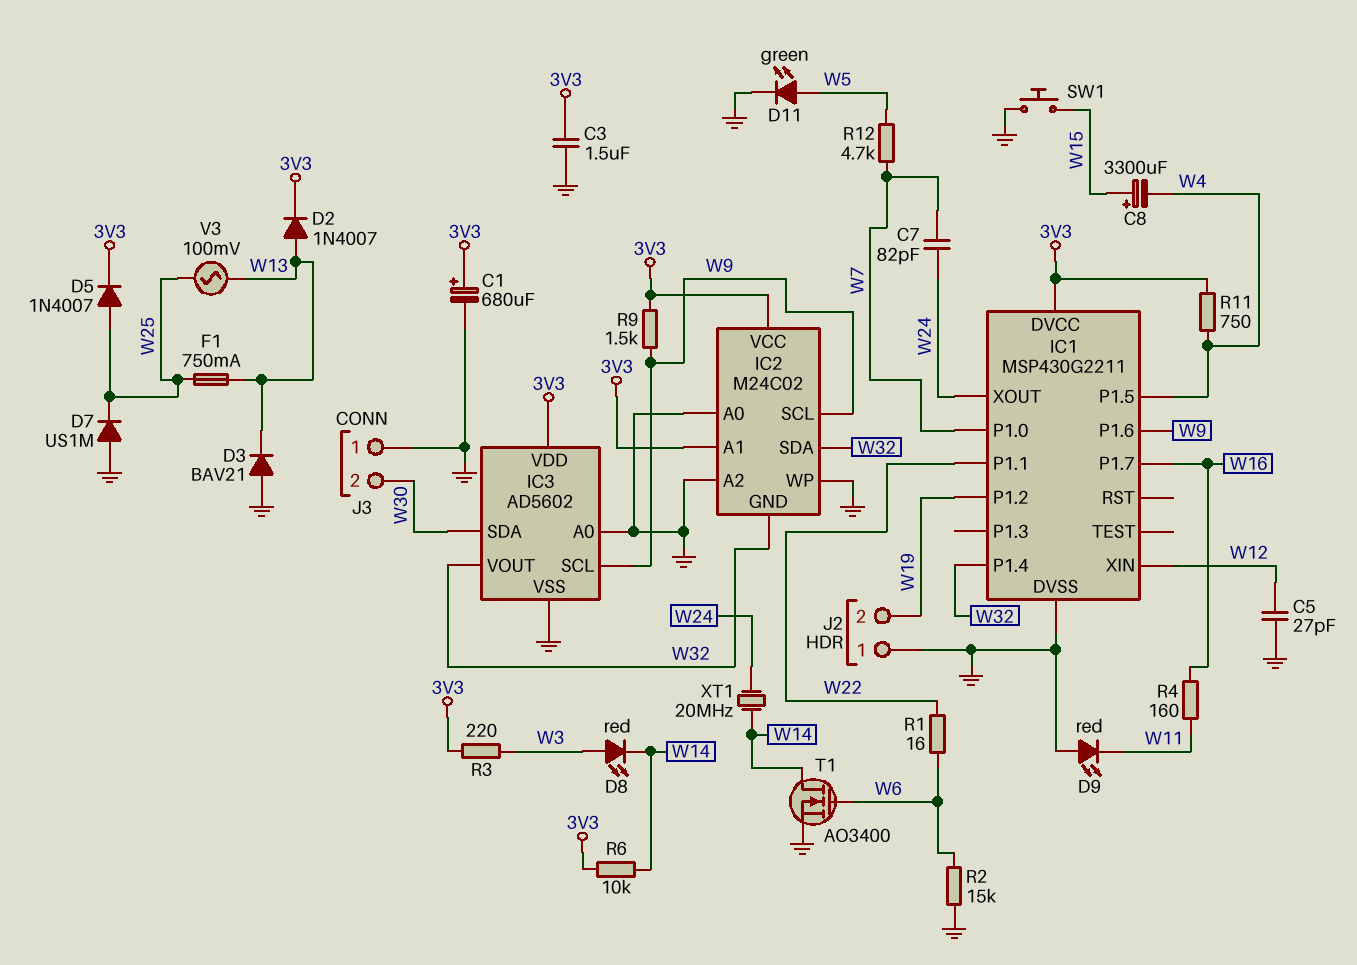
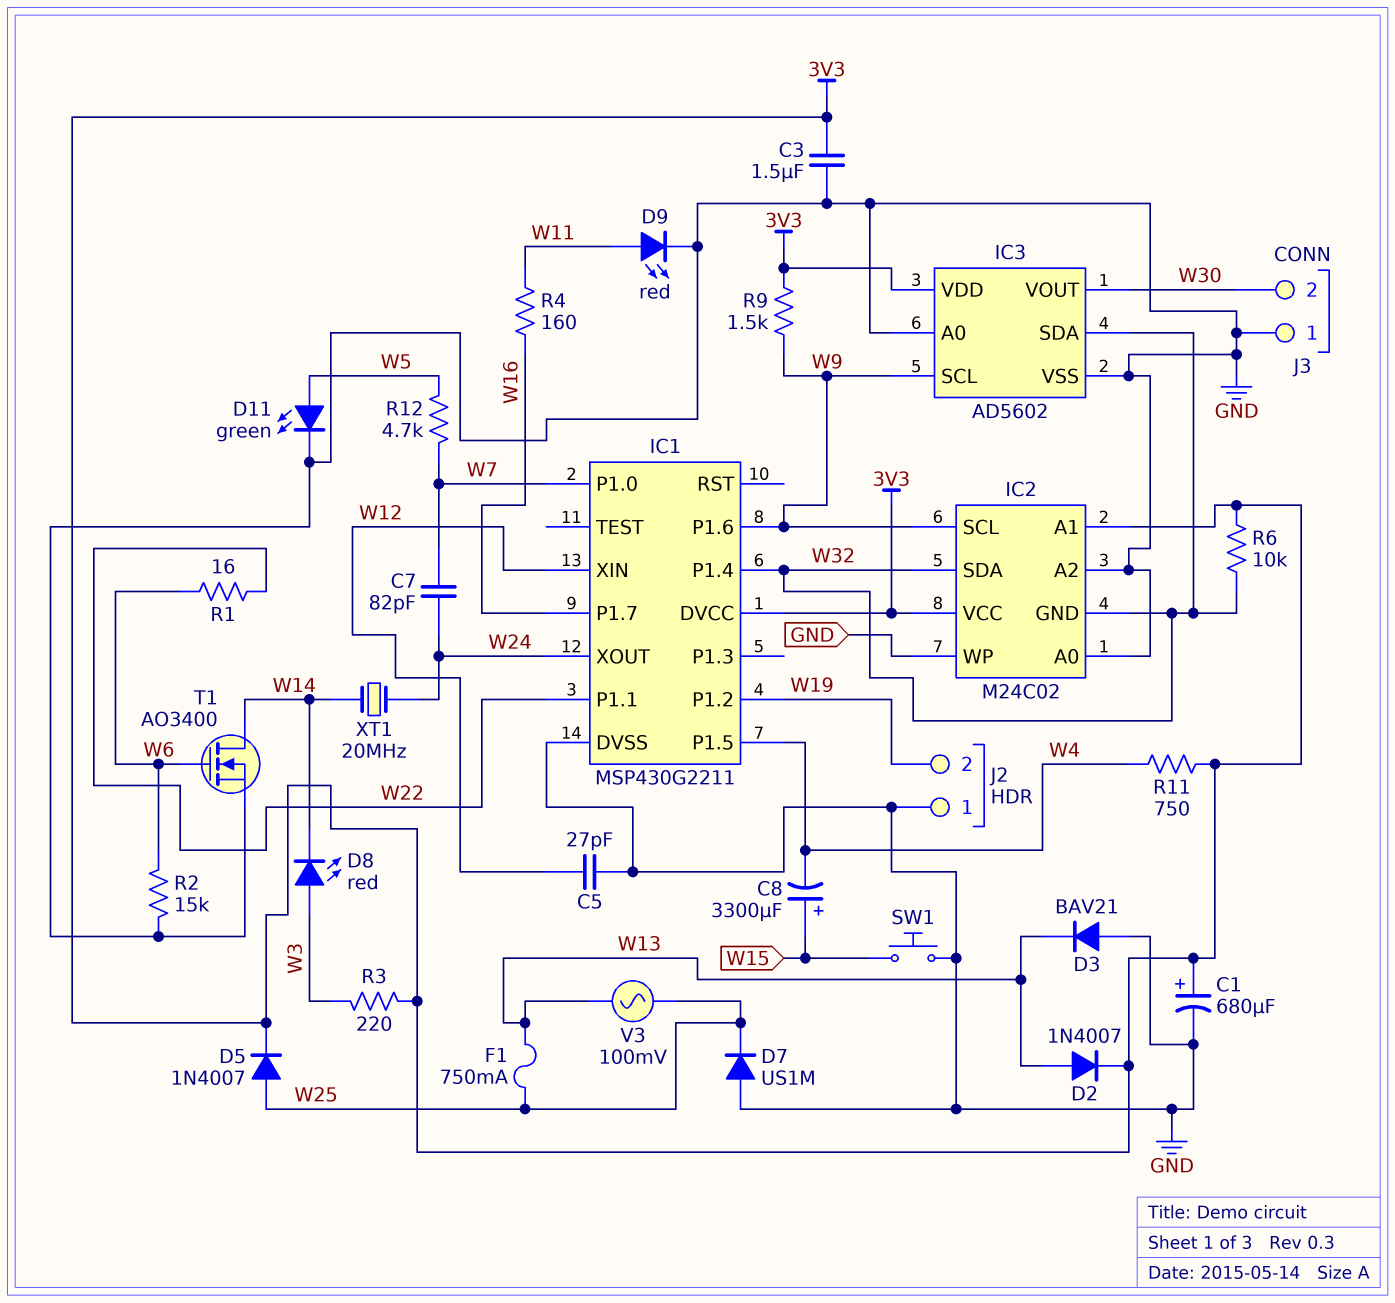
D9: LED red (A GND, K W11) -> LED red (A W11, K GND)
IC3 pin SDA: W30 -> W32
IC3 pin VOUT: W32 -> W30
R6: 10k (3V3, W14) -> 10k (3V3, W32)

